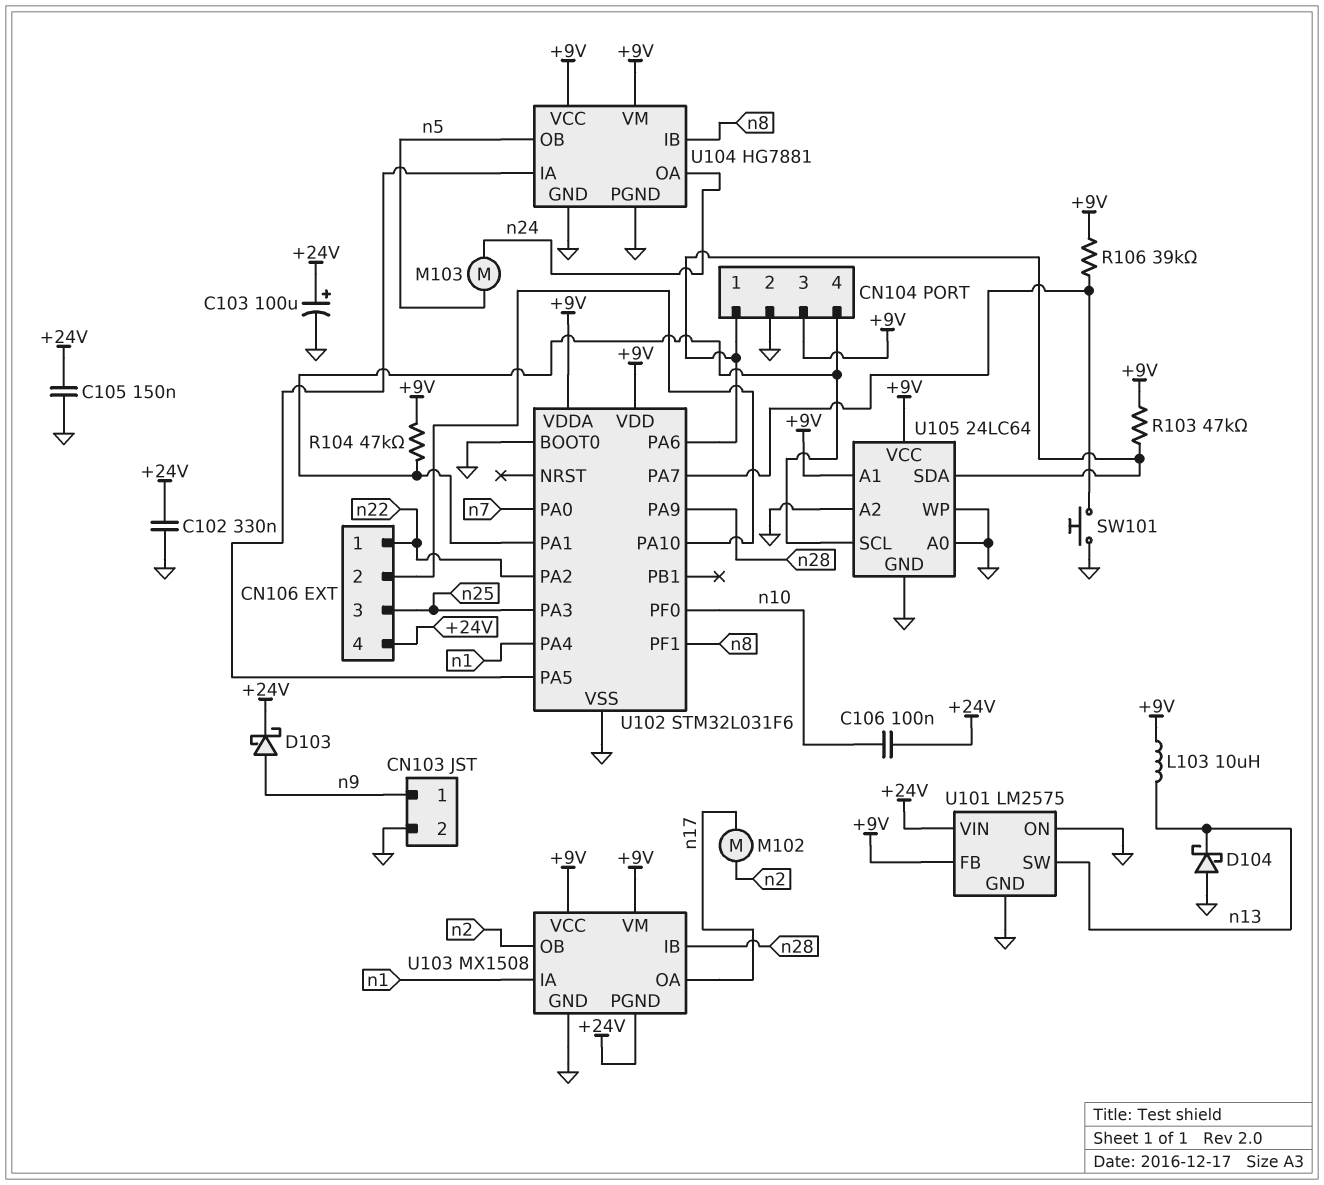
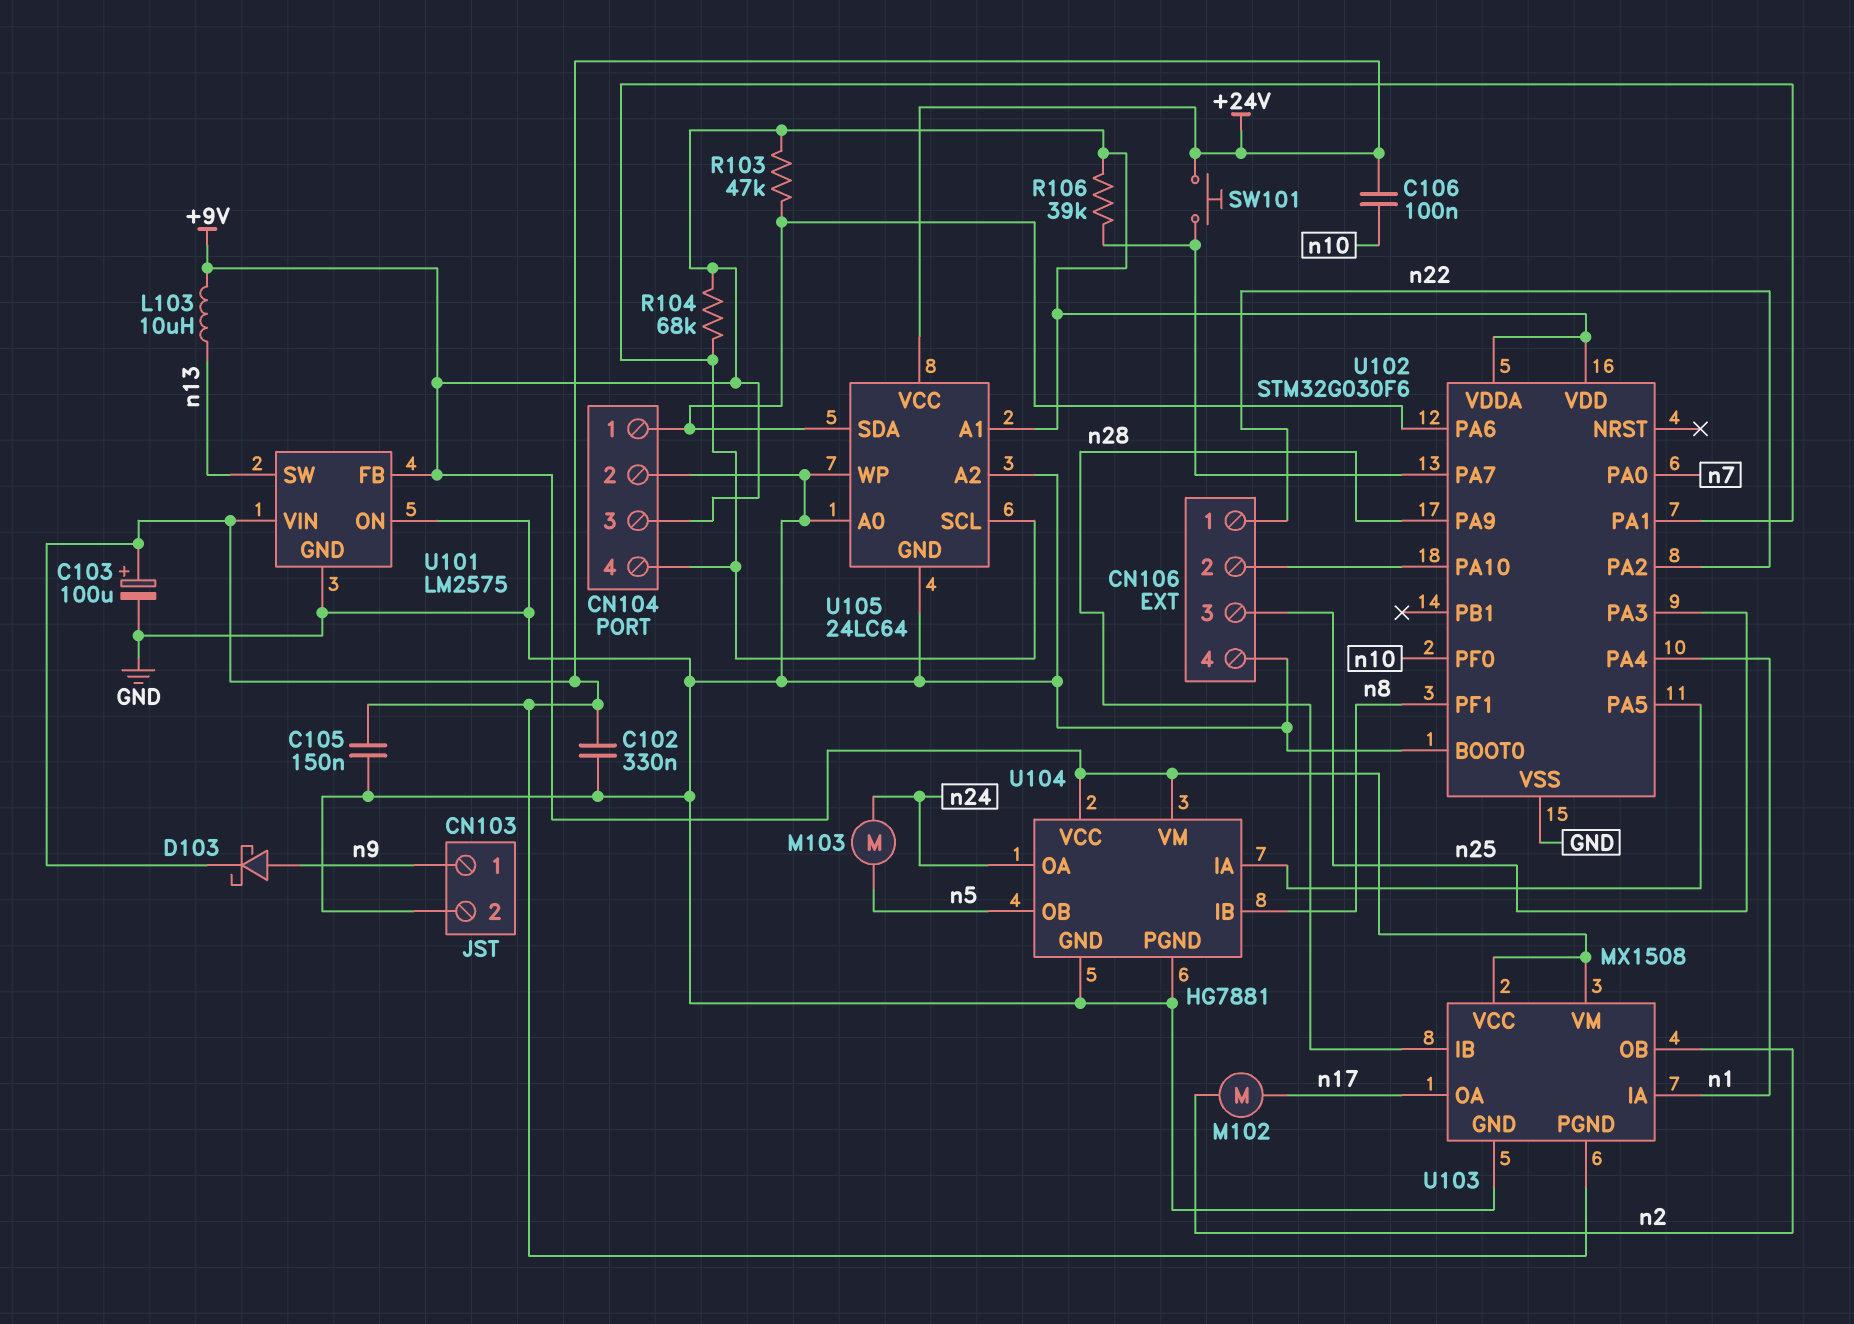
CN106 pin 4: +24V -> GND
D104: schottky (A GND, K n13) -> none
R104: 47k (+9V, CN104/4) -> 68k (+9V, CN104/4)
SW101: button (GND, U102/PA7) -> button (+24V, U102/PA7)
U102: STM32L031F6 -> STM32G030F6
U105 pin VCC: +9V -> +24V

